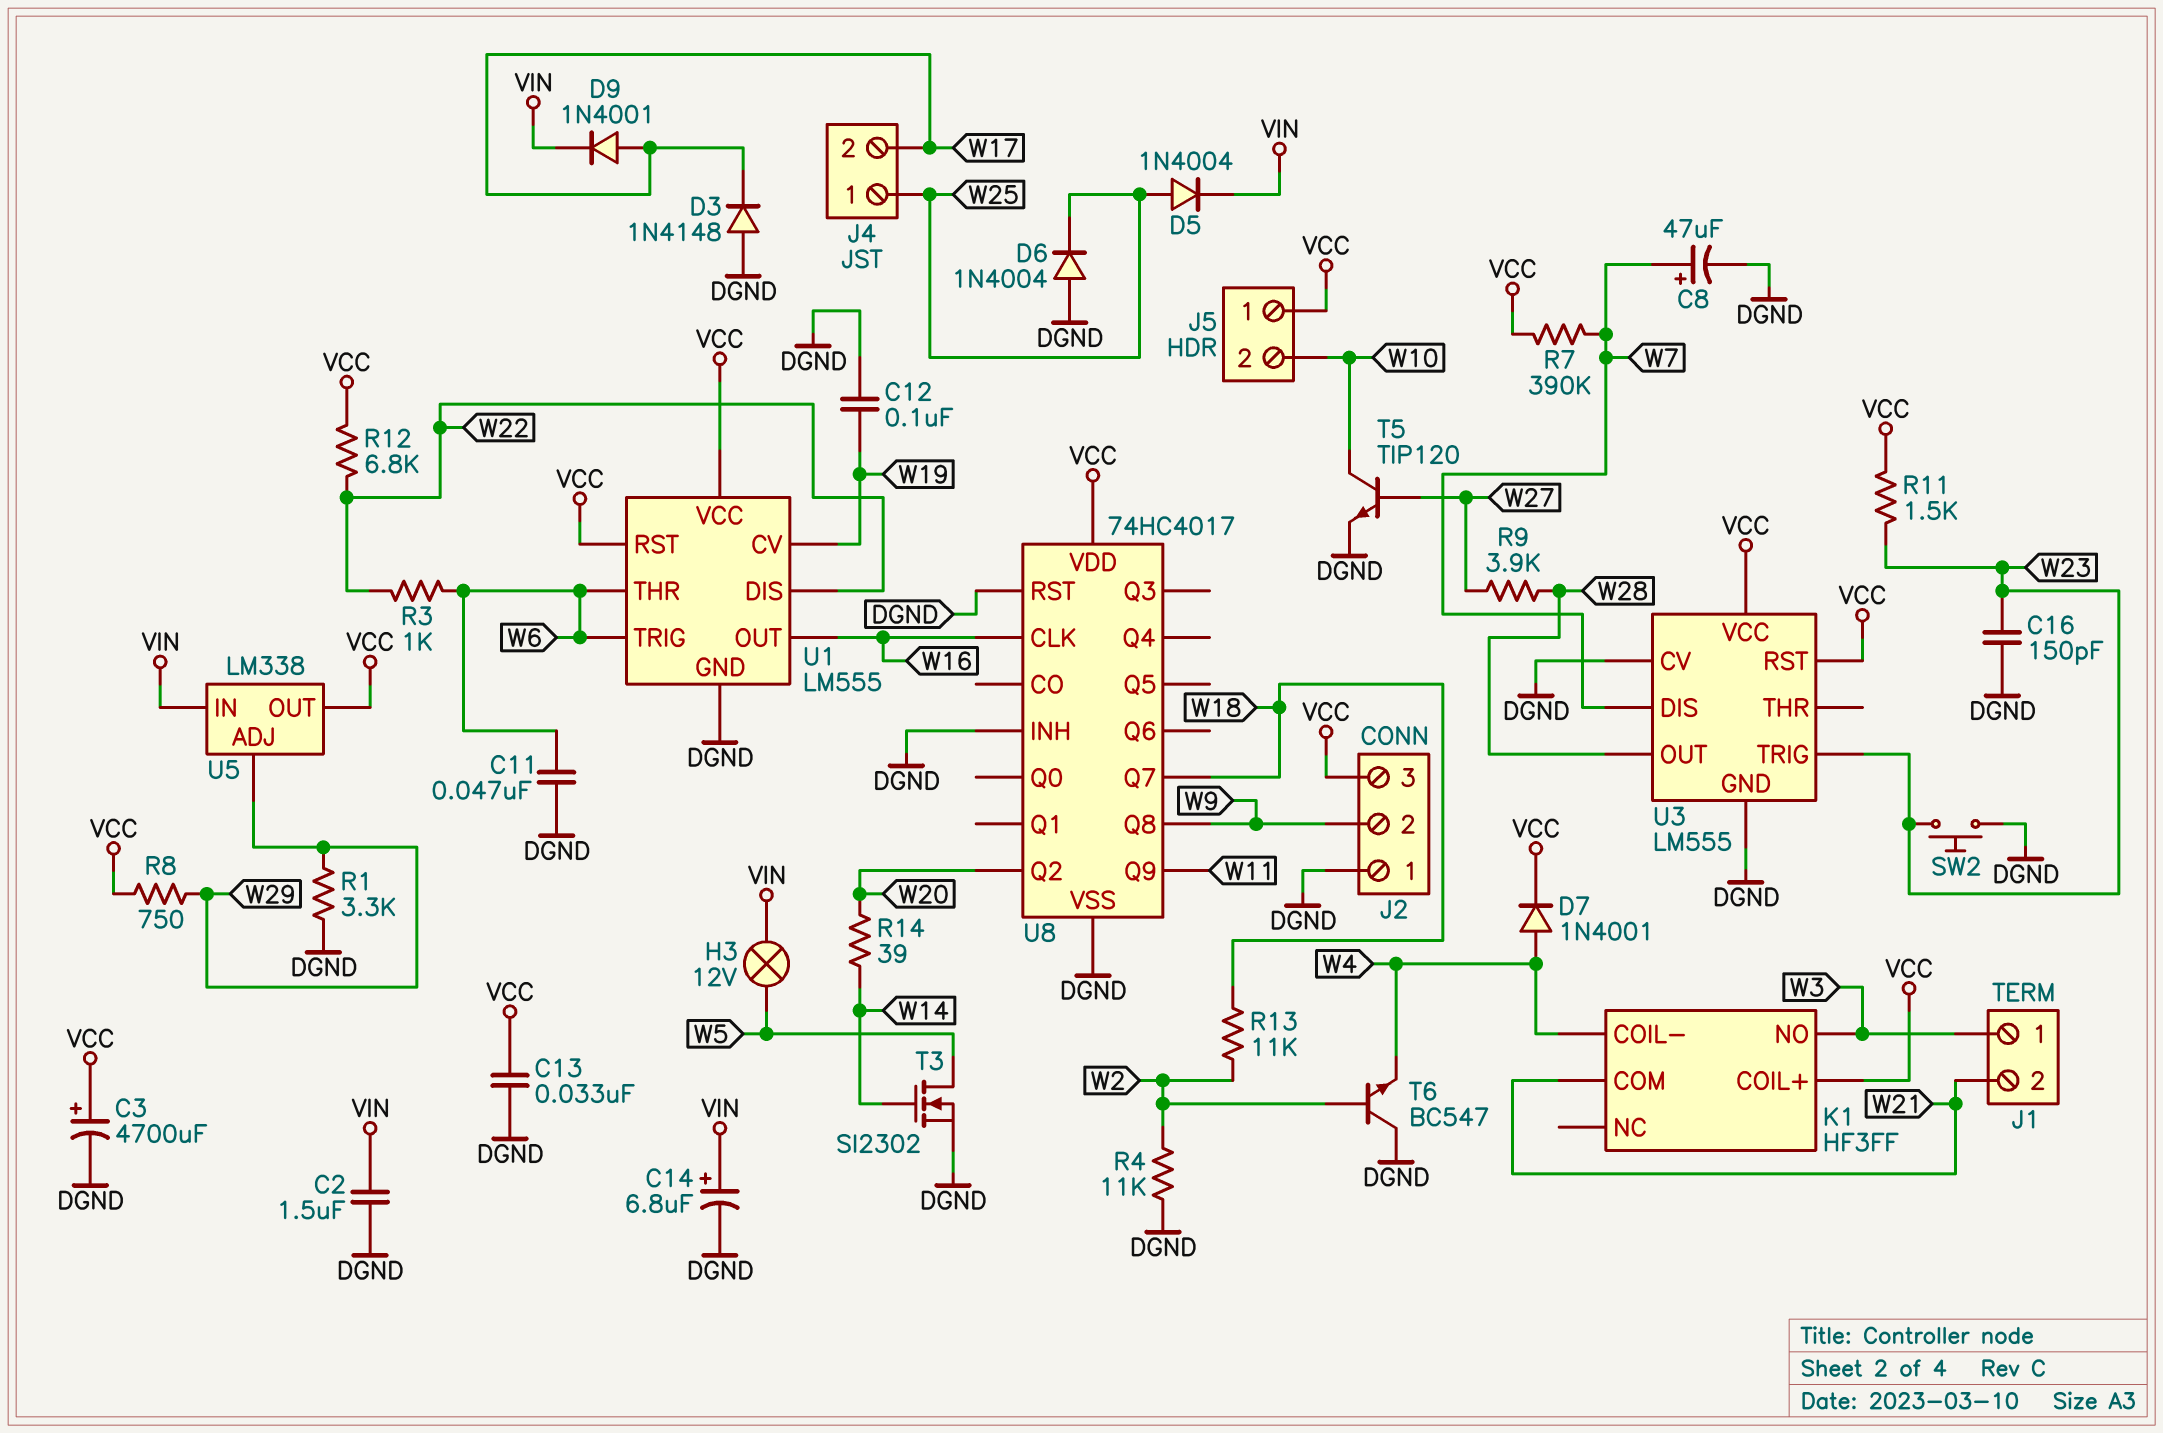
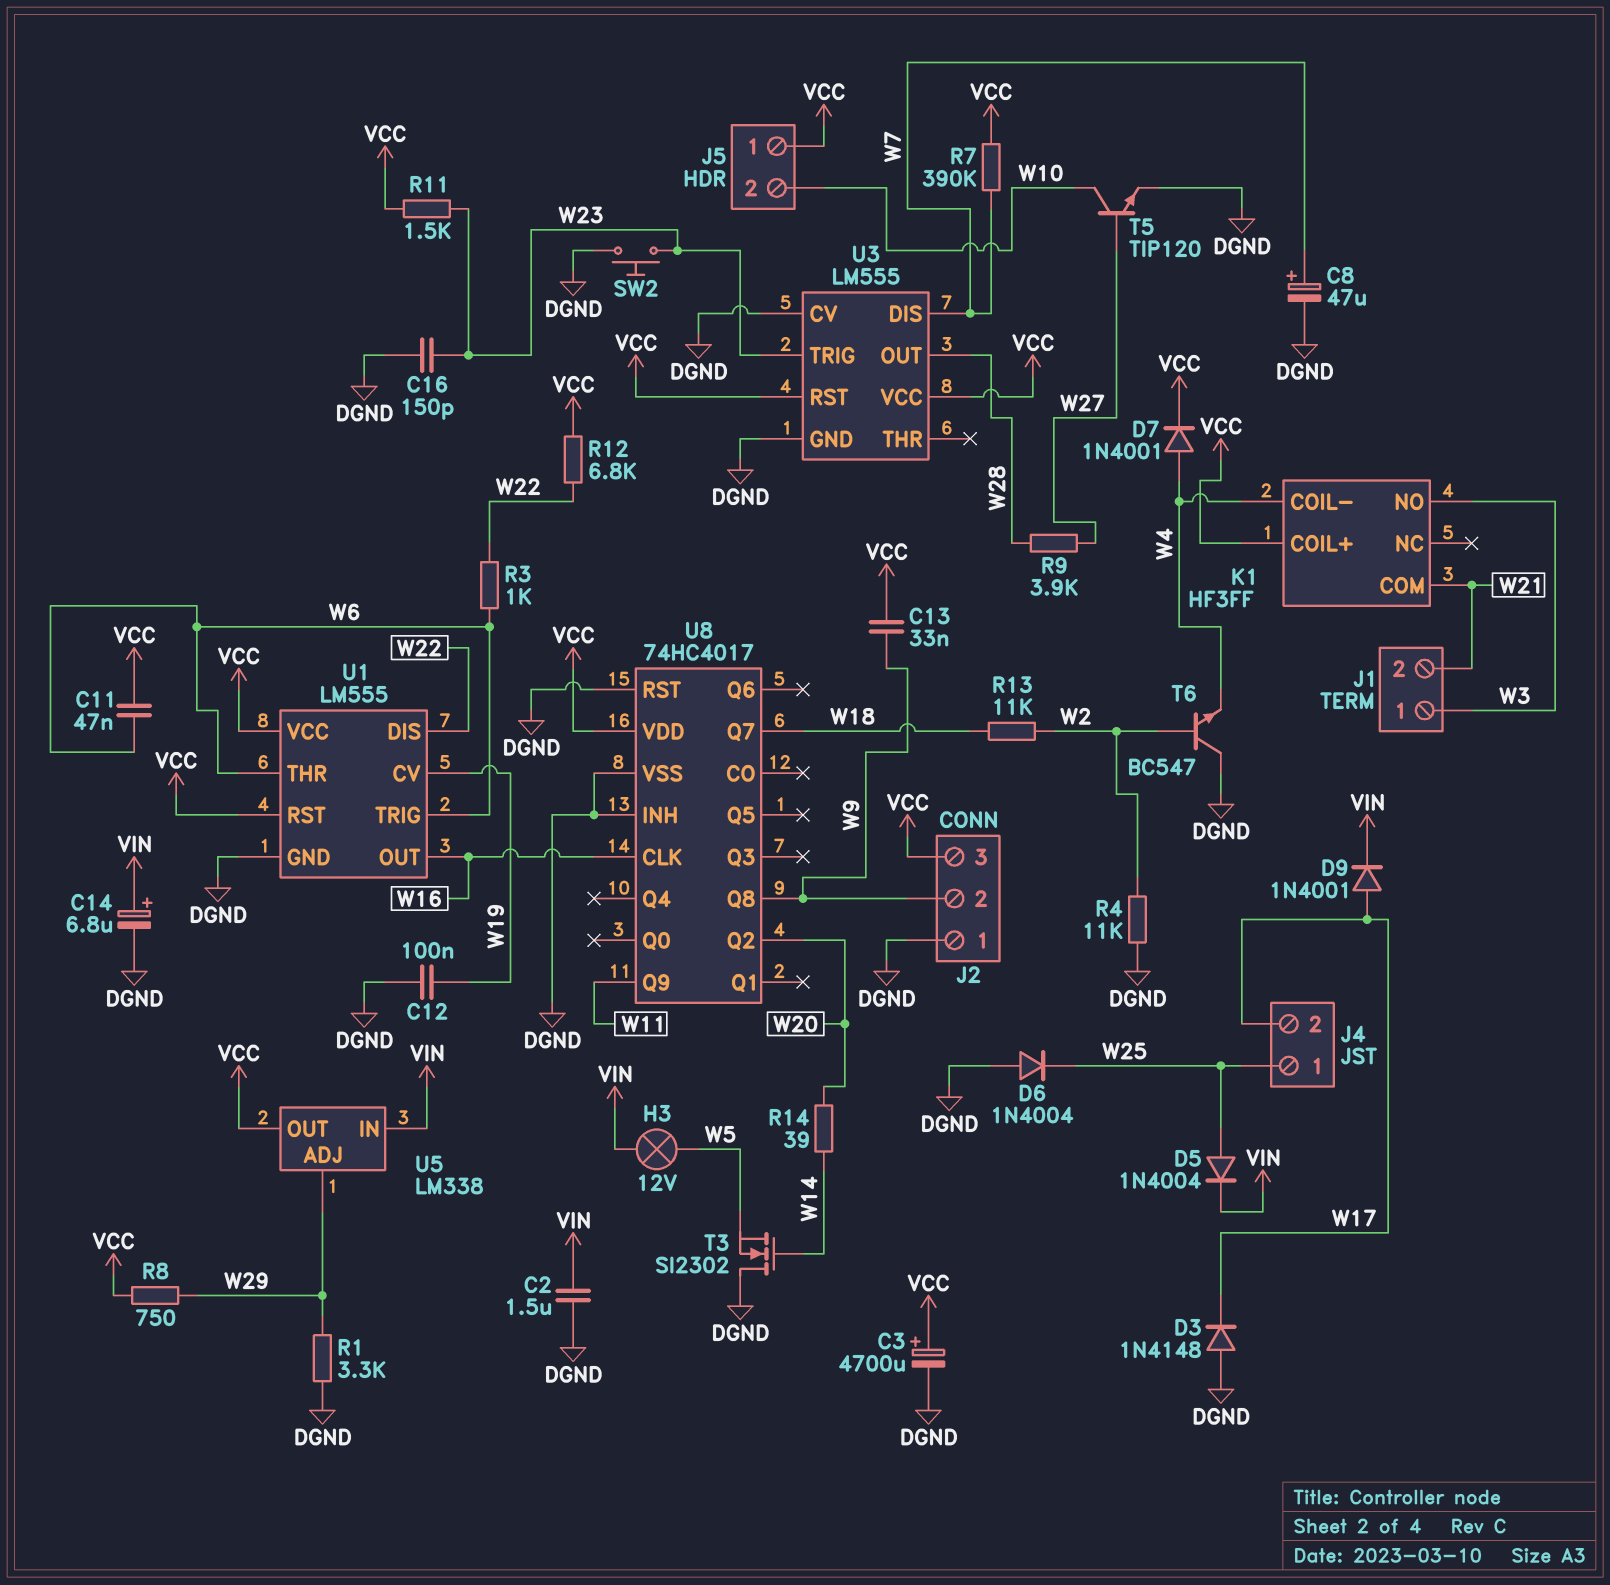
C11: 47nF (DGND, W6) -> 47nF (VCC, W6)
C13: 33nF (DGND, VCC) -> 33nF (VCC, W9)
T3: NMOS SI2302 (G W14, D W5, S DGND) -> NMOS SI2302 (G W14, D DGND, S W5)

